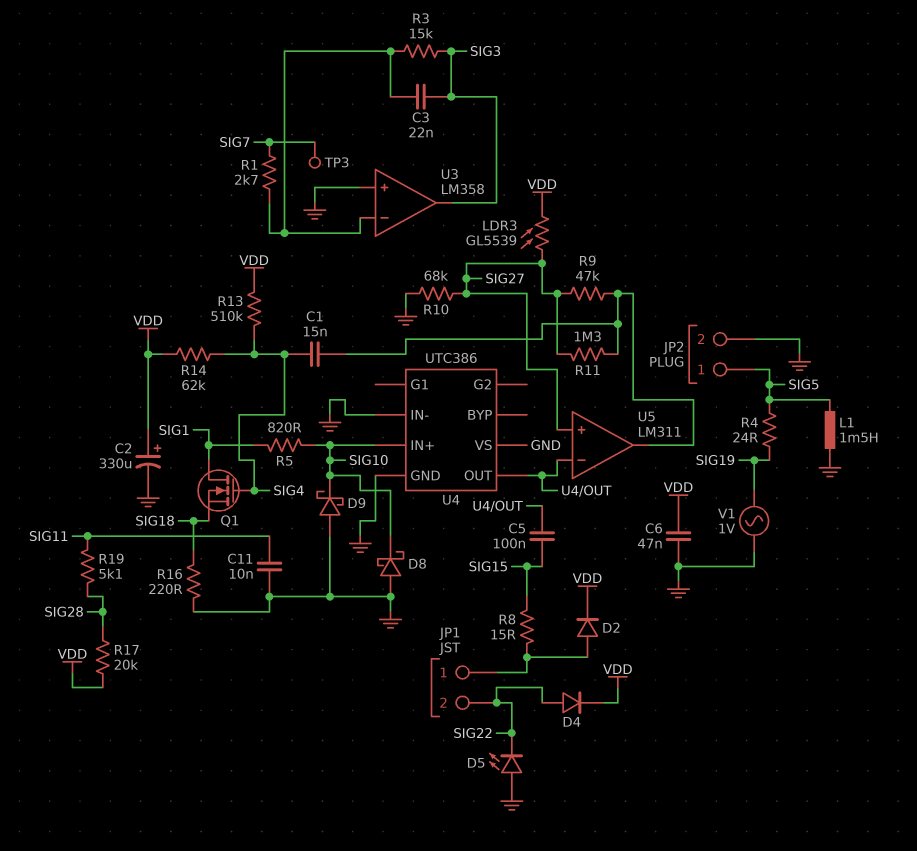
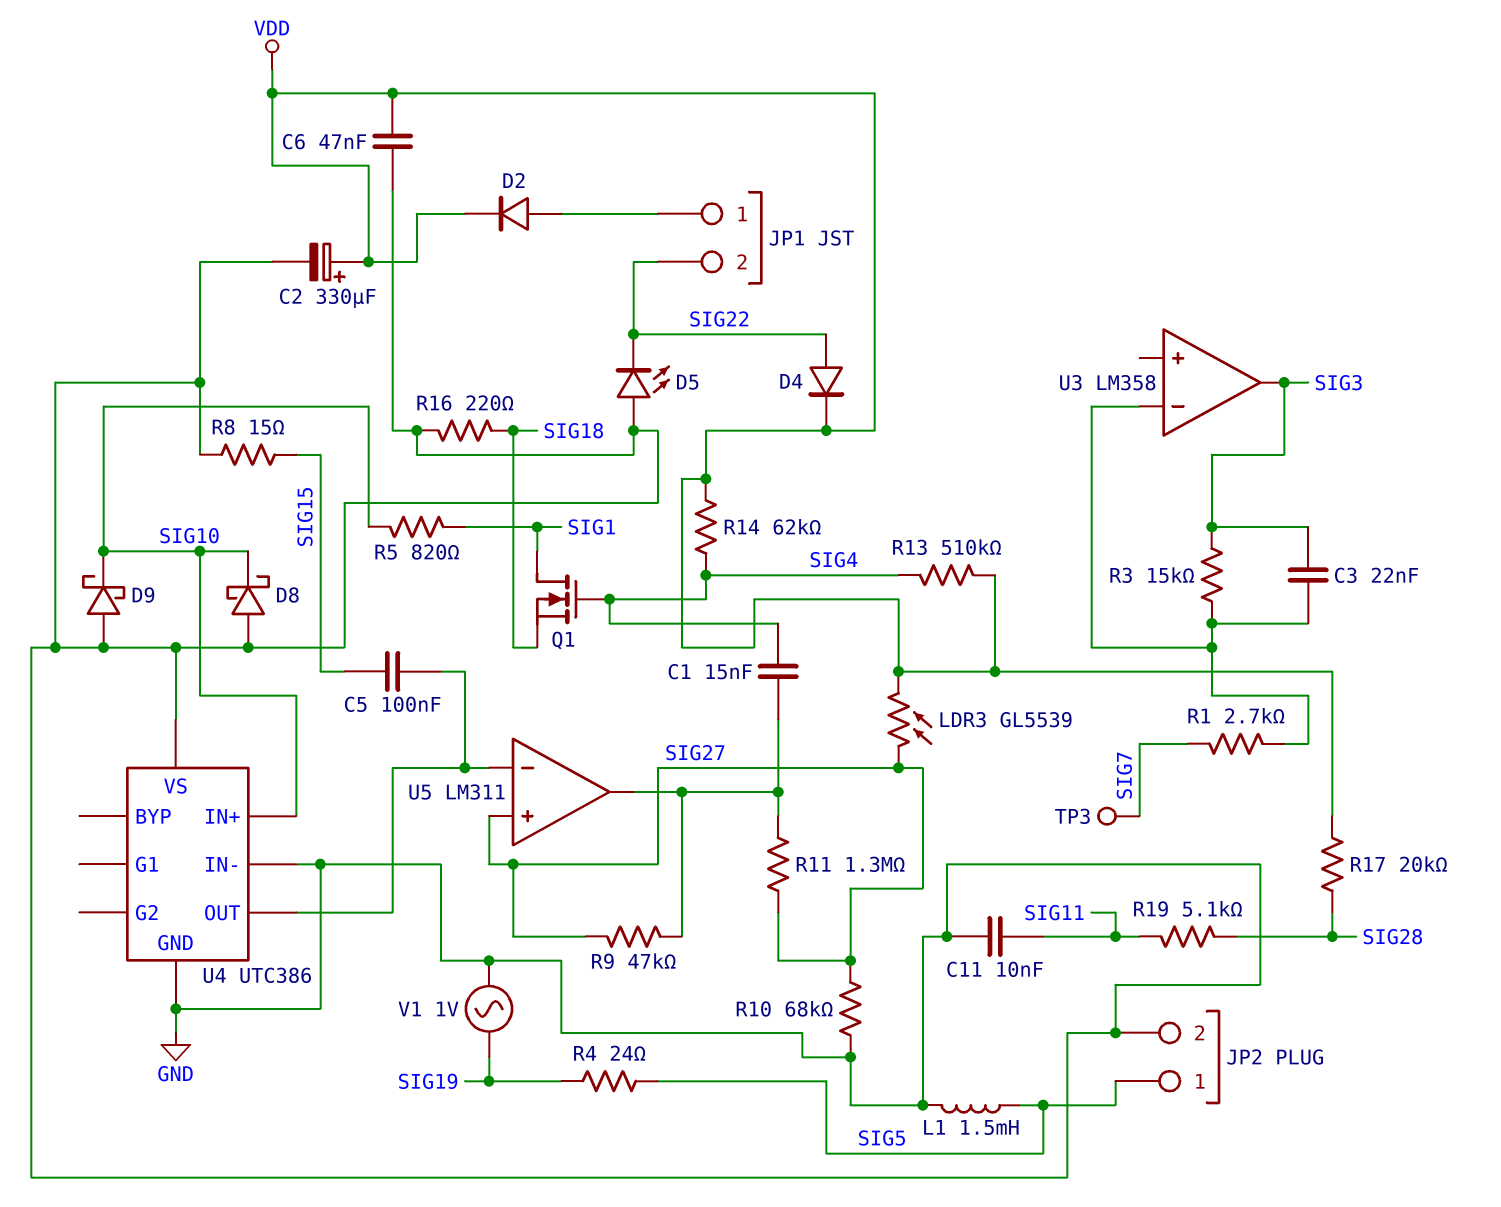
R8: 15 (JP1/1, SIG15) -> 15 (GND, SIG15)
U3 pin in+: GND -> none

